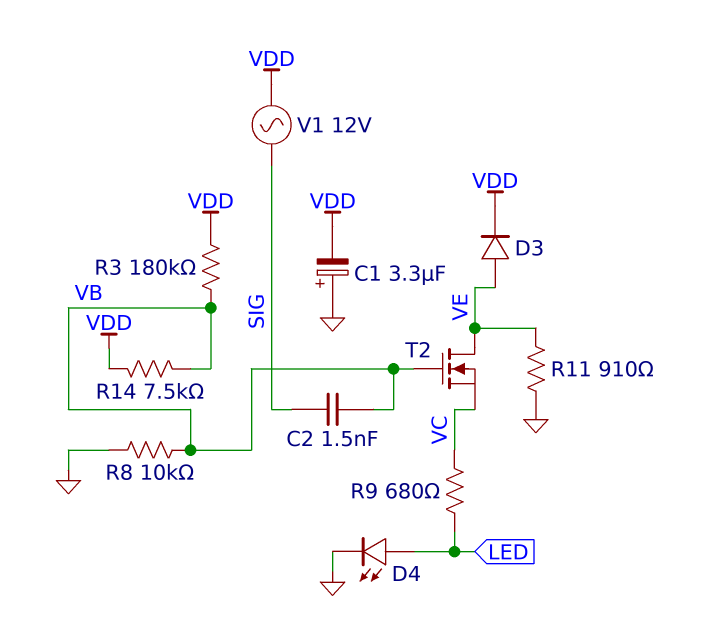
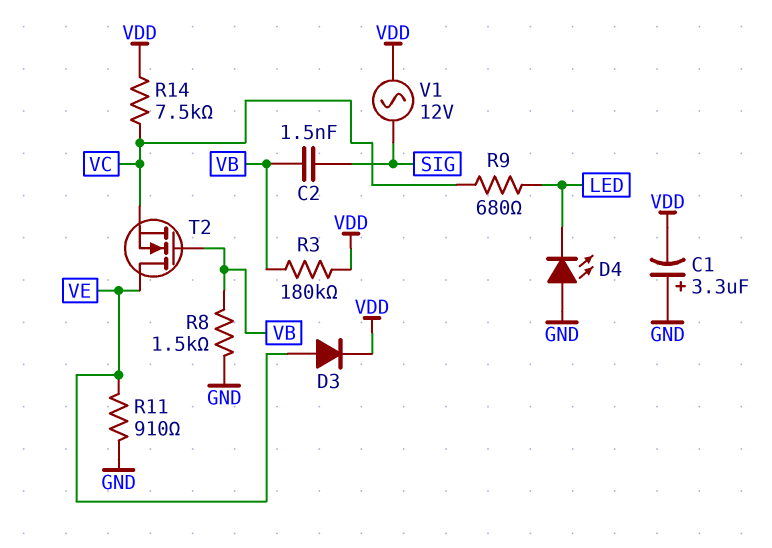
D4: LED (A LED, K GND) -> LED (A GND, K LED)
R8: 10k (GND, VB) -> 1.5k (GND, VB)
R14: 7.5k (VB, VDD) -> 7.5k (VC, VDD)

